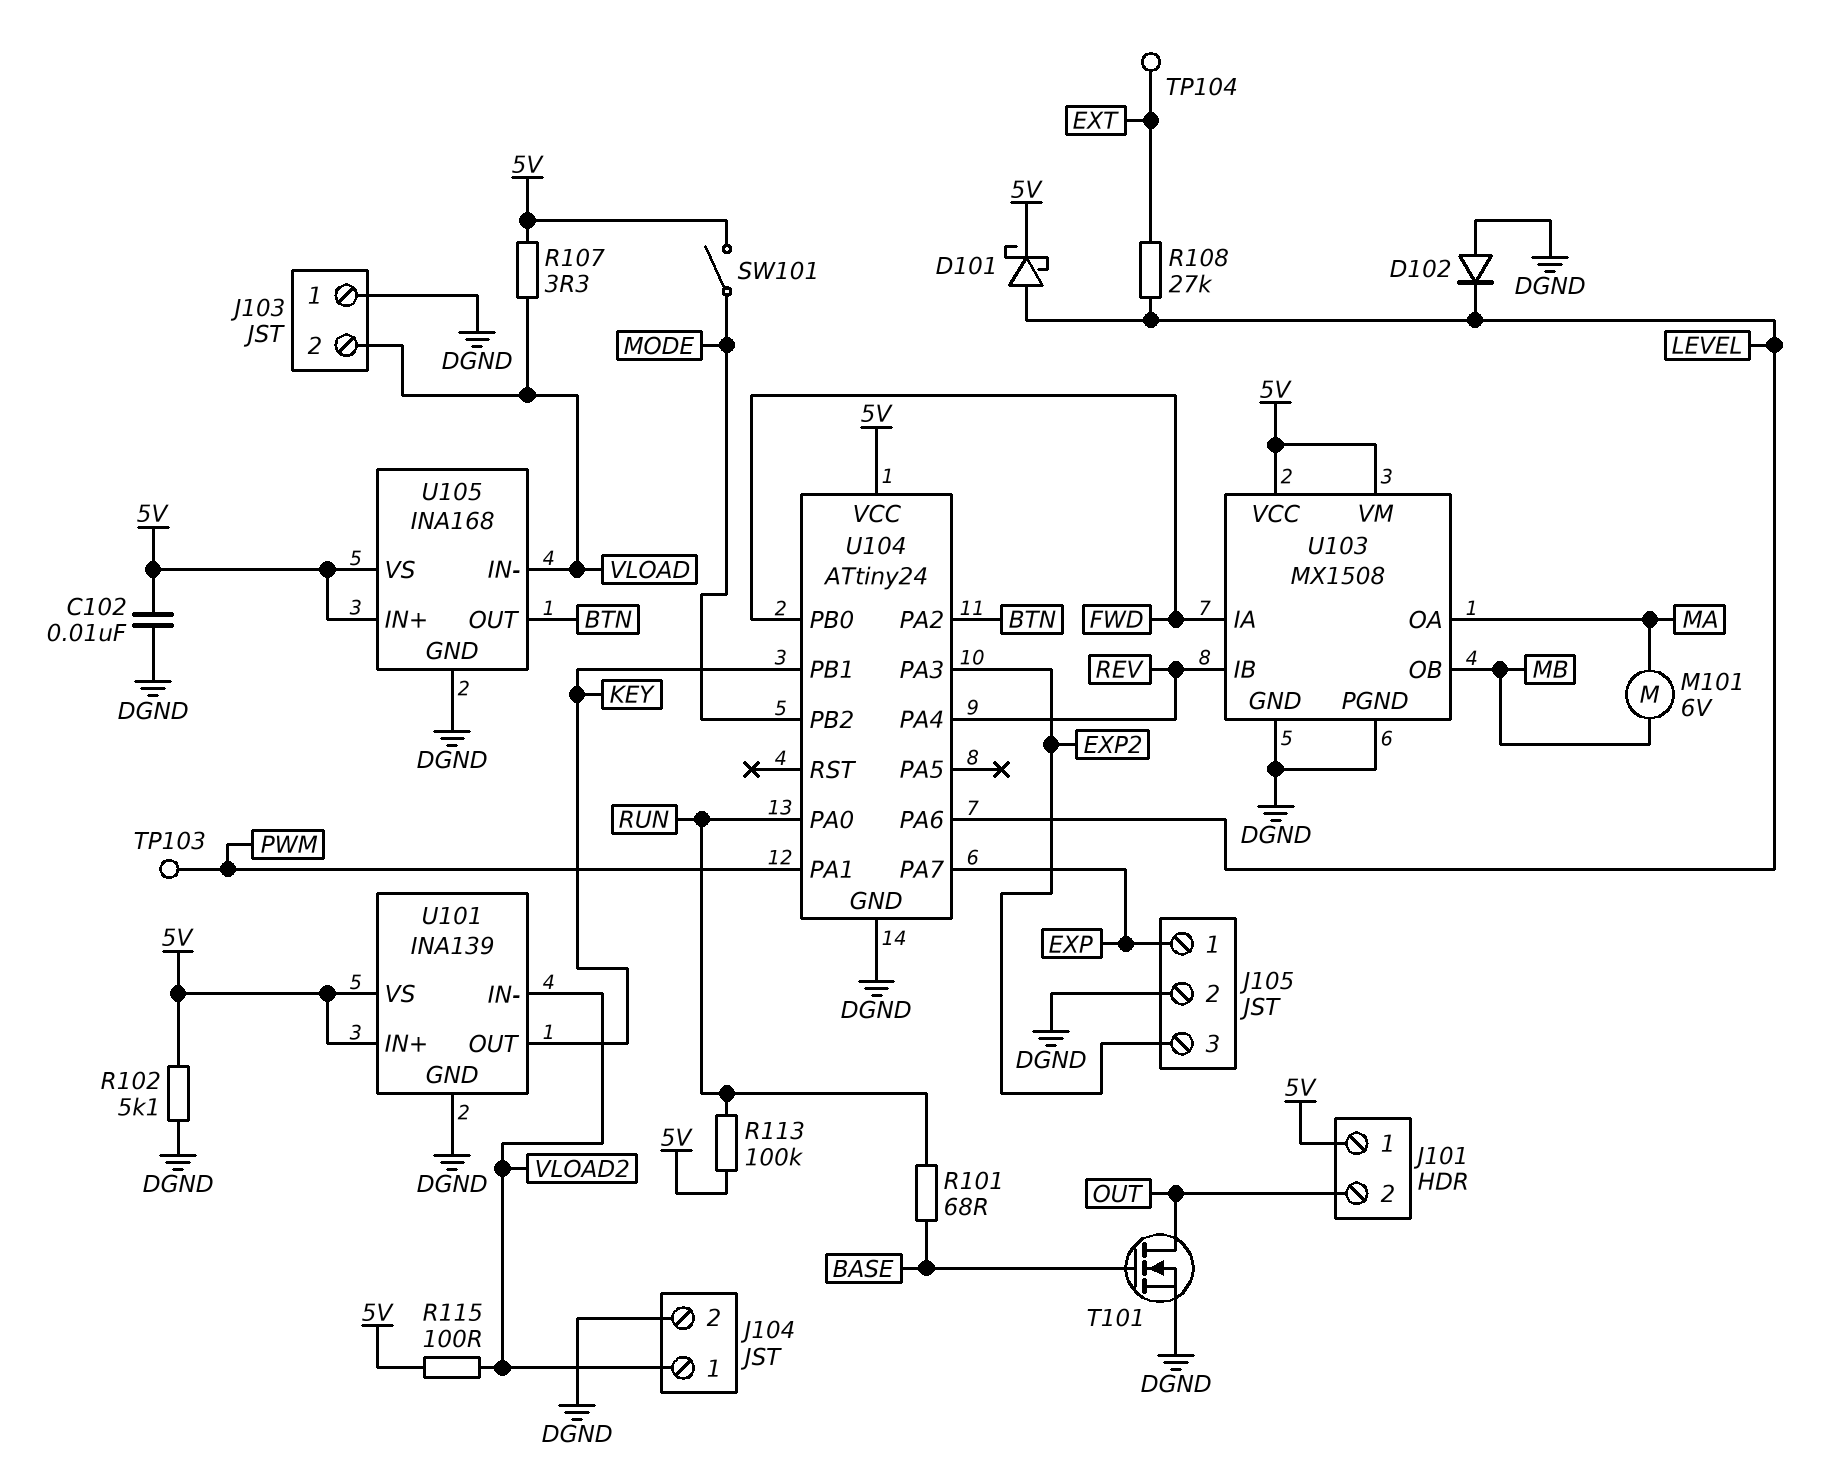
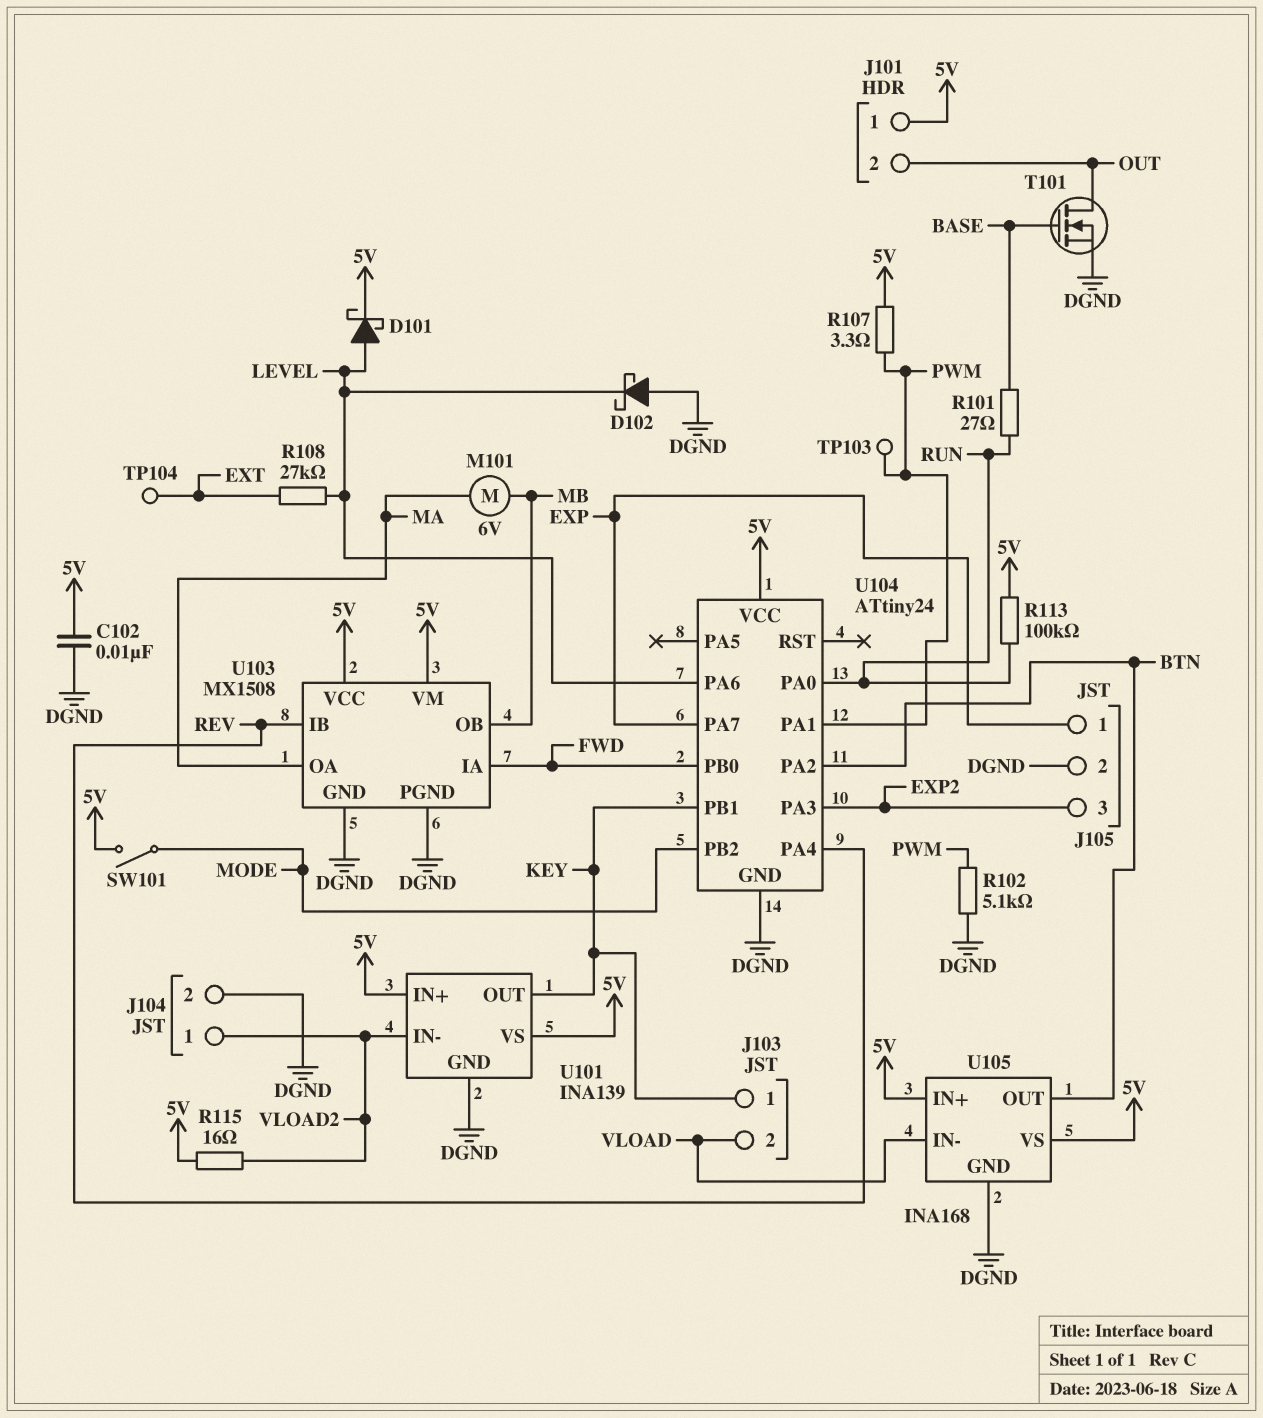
D102: diode (A DGND, K LEVEL) -> schottky (A DGND, K LEVEL)
J103 pin 1: DGND -> KEY
R101: 68 (BASE, RUN) -> 27 (BASE, RUN)
R102: 5.1k (5V, DGND) -> 5.1k (DGND, PWM)
R107: 3.3 (5V, VLOAD) -> 3.3 (5V, PWM)
R115: 100 (5V, VLOAD2) -> 16 (5V, VLOAD2)

